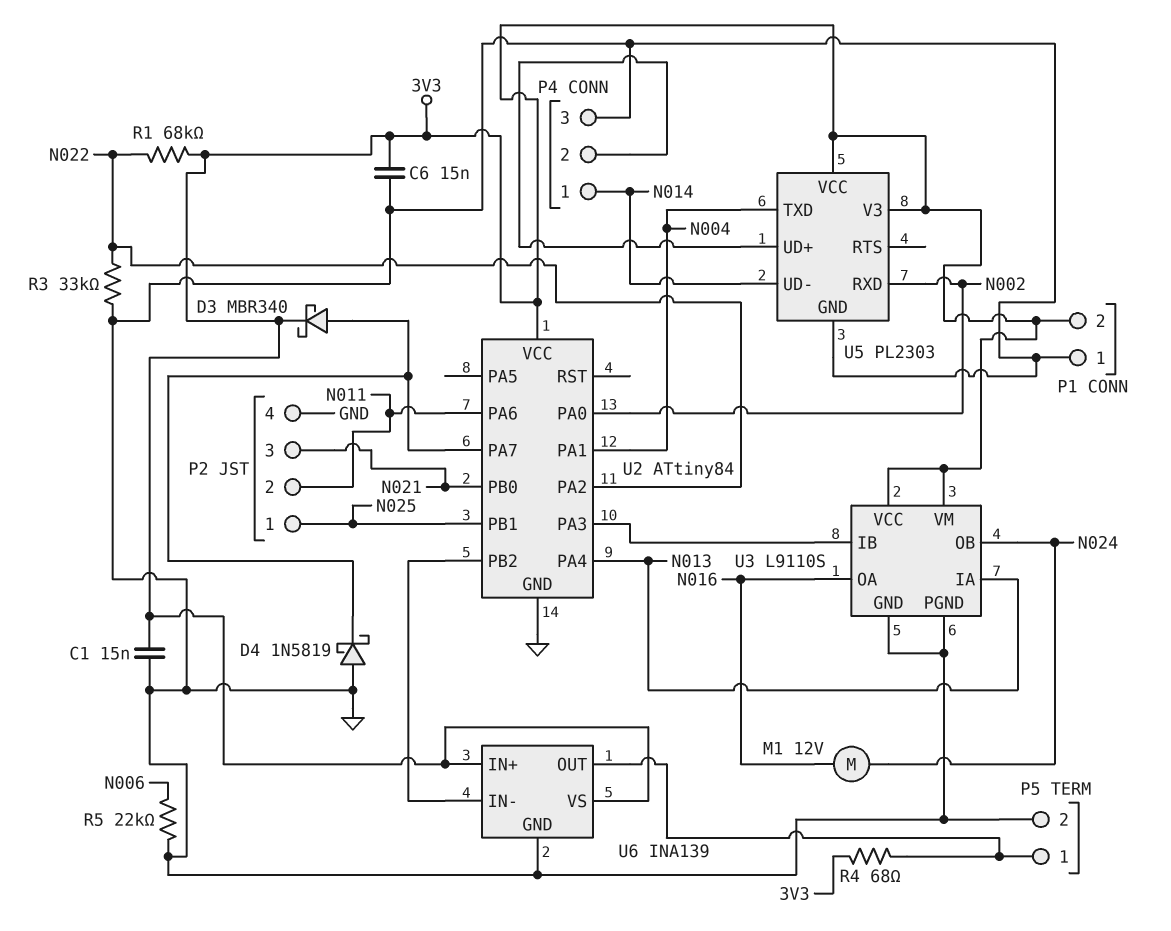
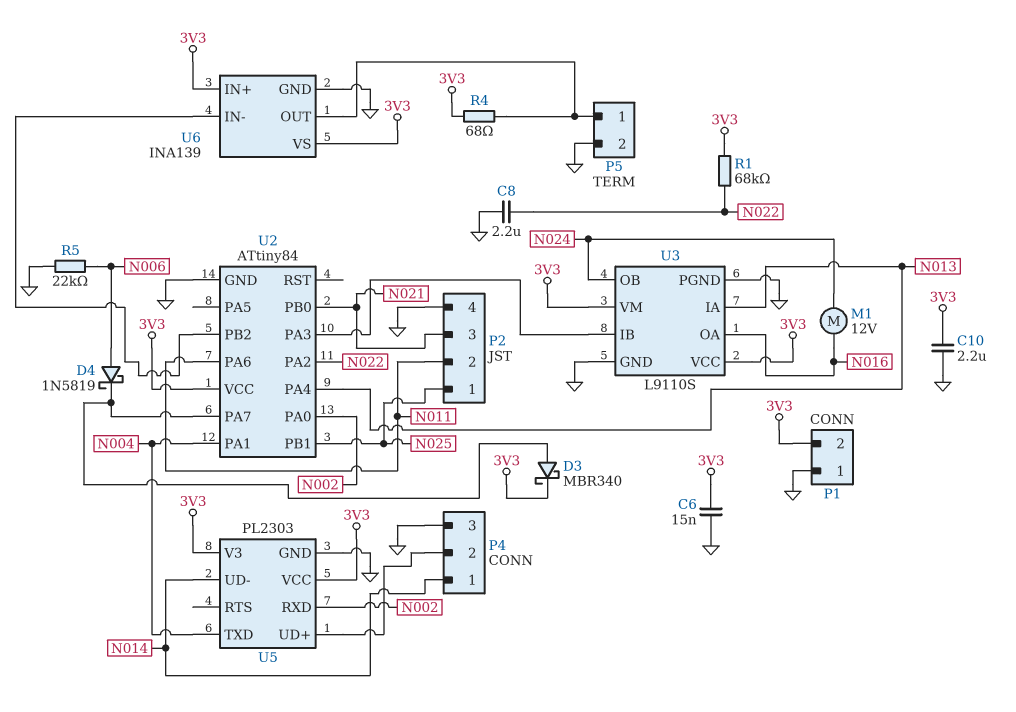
C1: 15nF (3V3, GND) -> none
C8: none -> 2.2uF (GND, N022)
C10: none -> 2.2uF (3V3, GND)
D4: schottky 1N5819 (A GND, K U2/PA7) -> schottky 1N5819 (A N006, K U2/PA7)
R3: 33k (GND, N022) -> none

